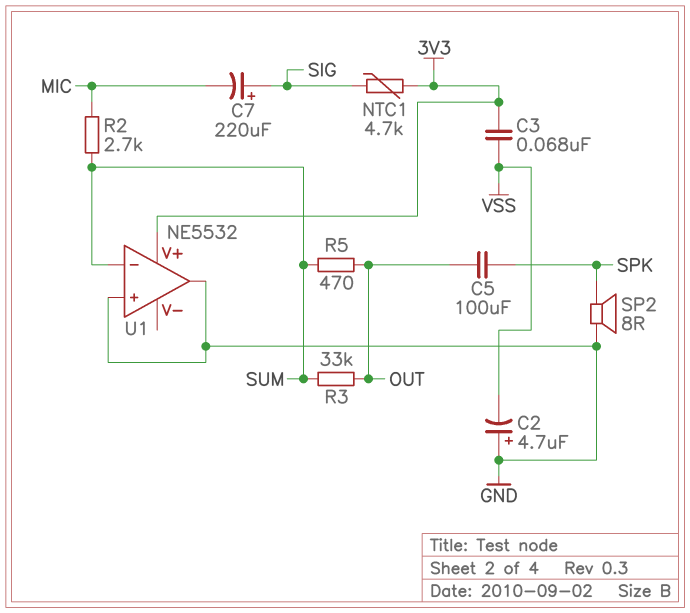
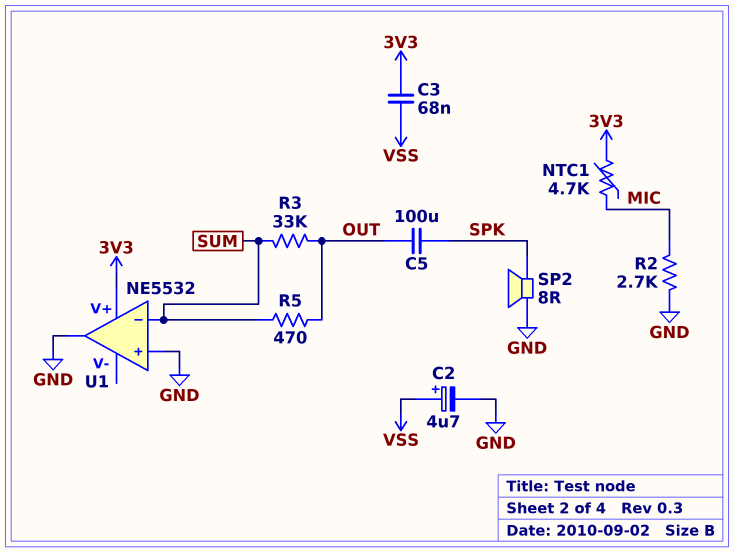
C2: 4.7uF (plus GND, minus VSS) -> 4.7uF (plus VSS, minus GND)
C7: 220uF (plus SIG, minus MIC) -> none
NTC1: 4.7k (3V3, SIG) -> 4.7k (3V3, MIC)
R2: 2.7k (MIC, SUM) -> 2.7k (GND, MIC)

